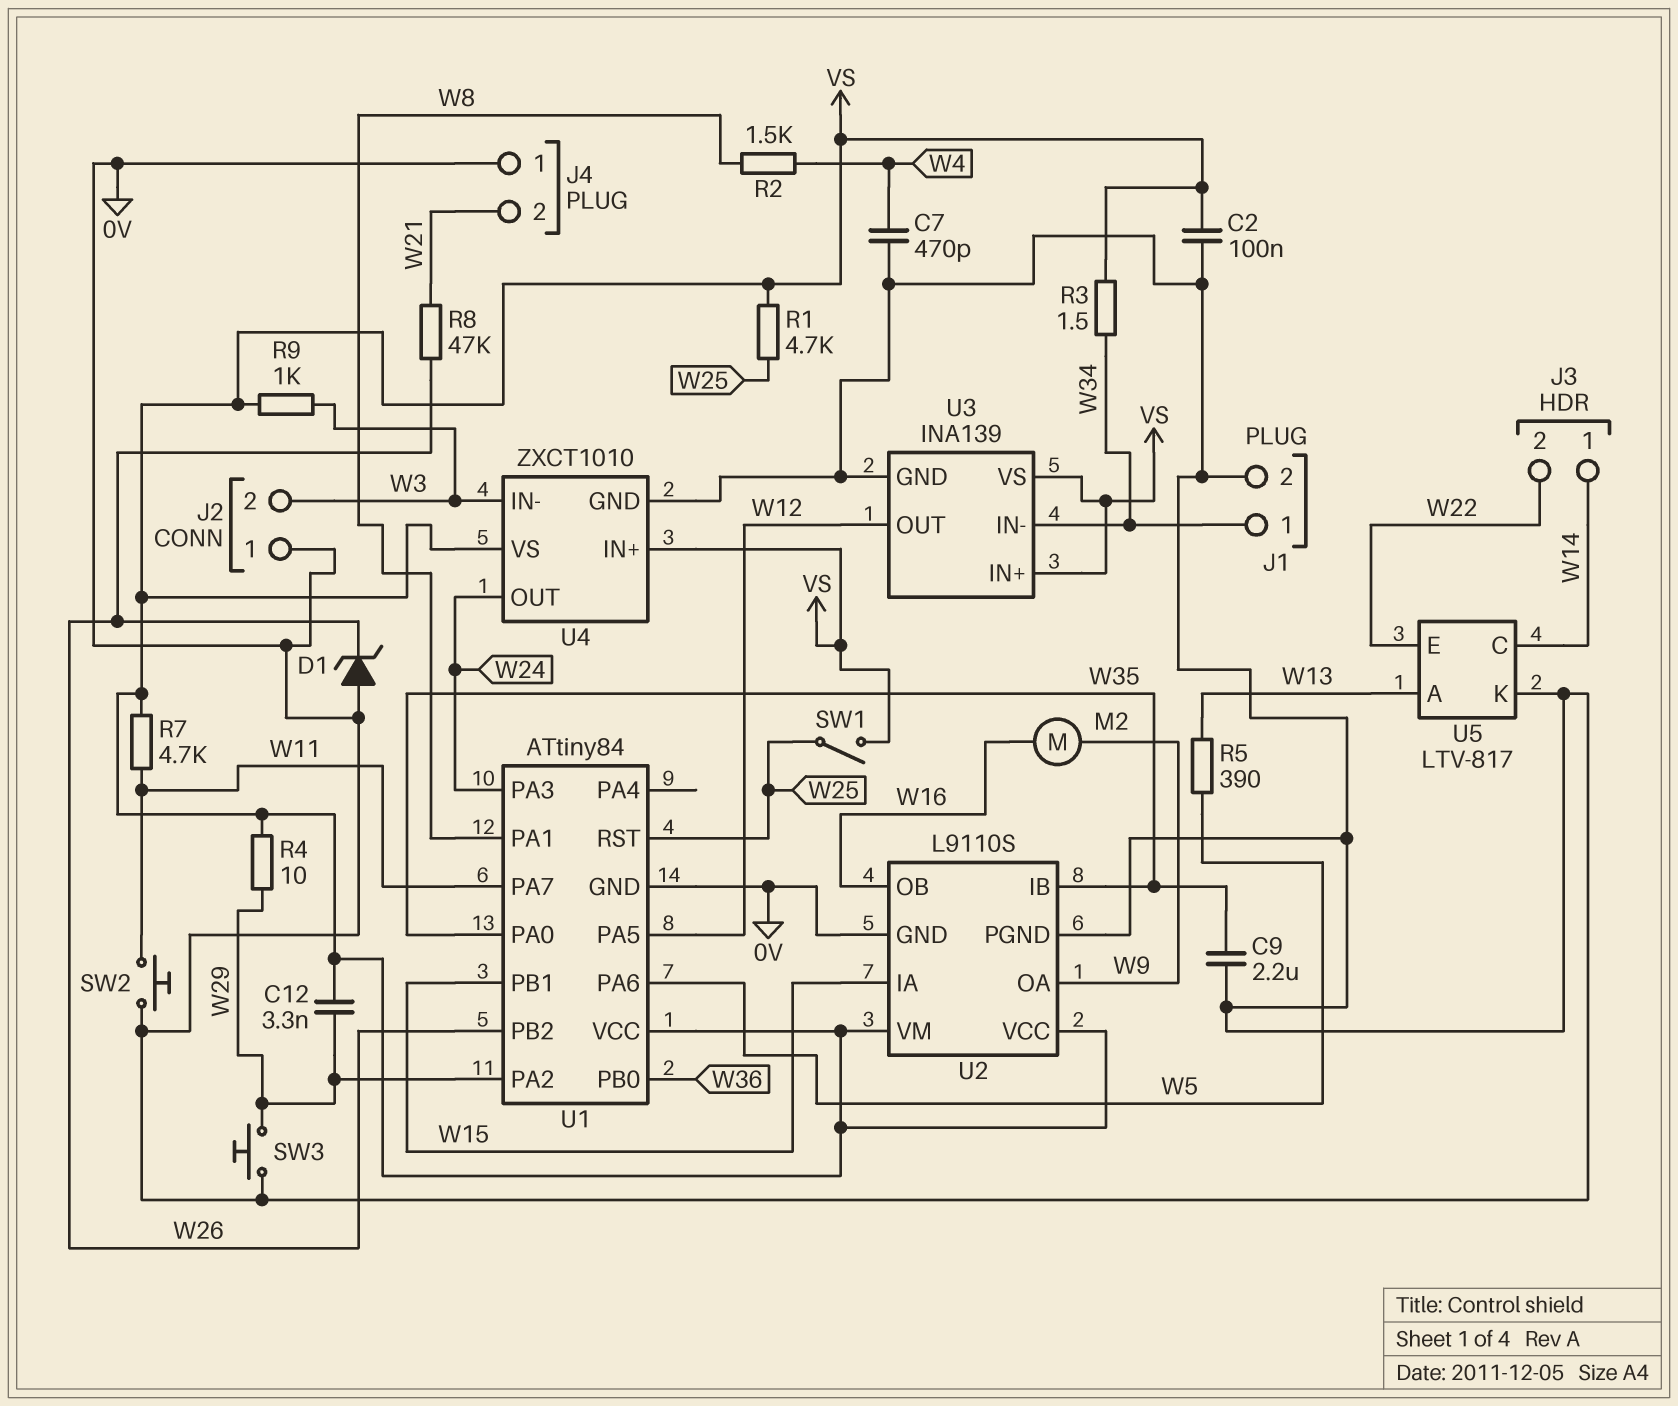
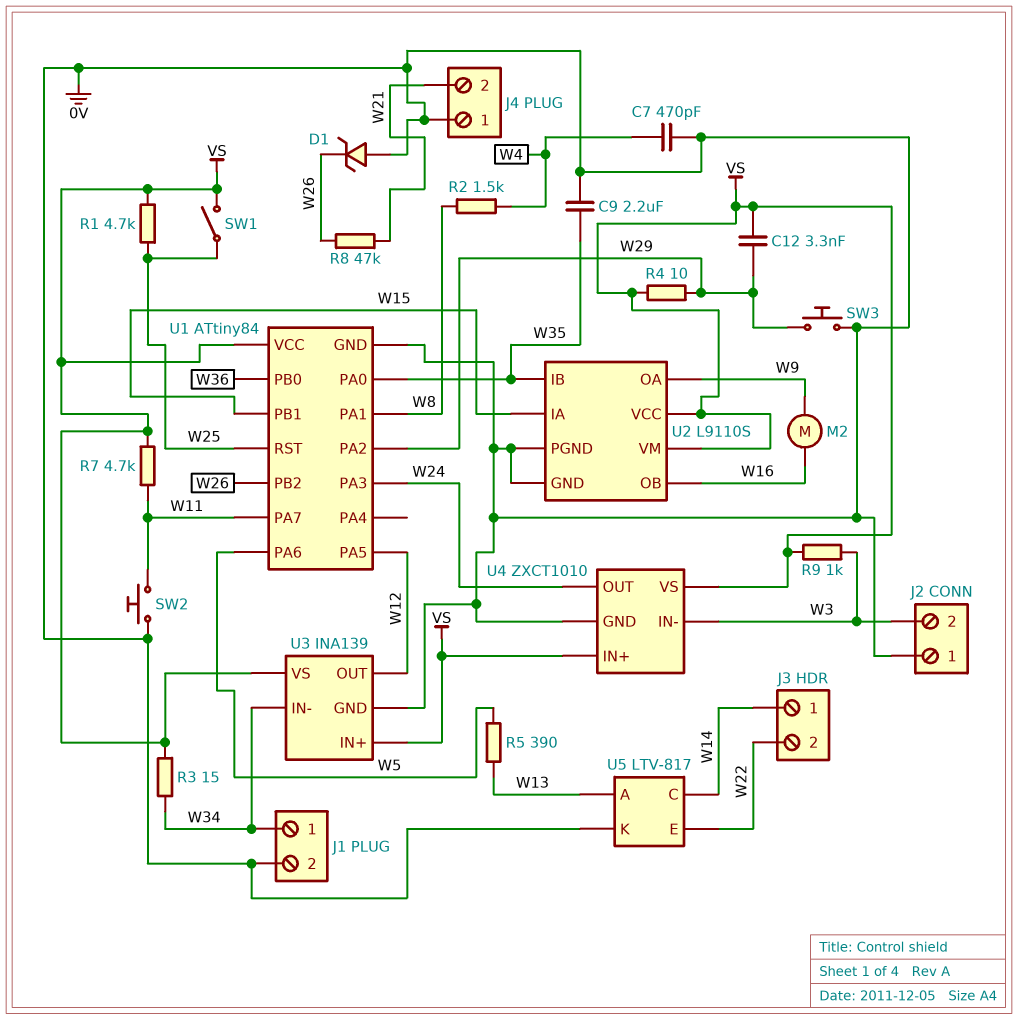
C2: 100nF (0V, VS) -> none
R3: 1.5 (VS, W34) -> 15 (VS, W34)

